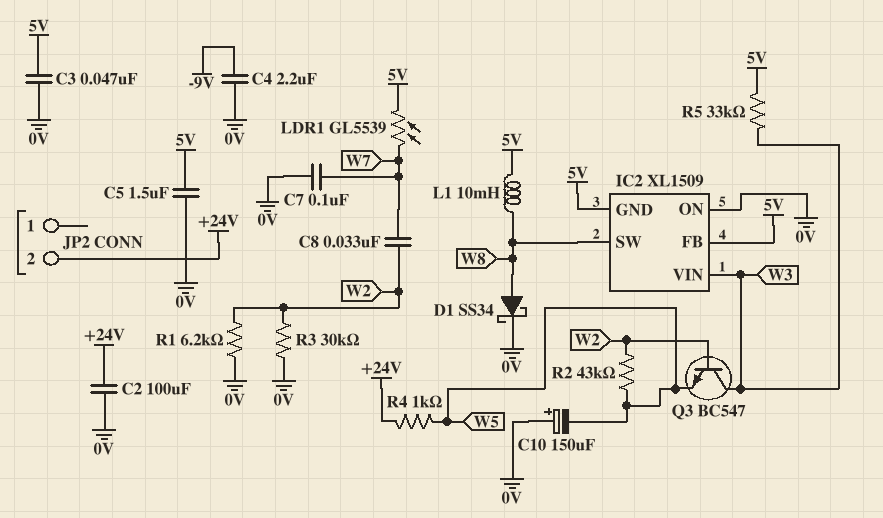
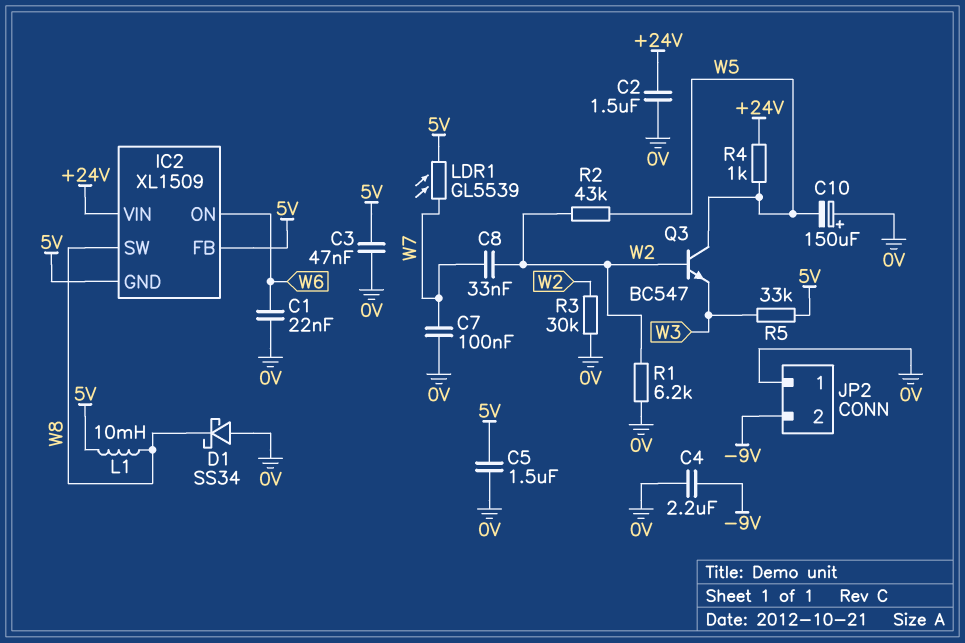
C1: none -> 22nF (0V, W6)
C2: 100uF (+24V, 0V) -> 1.5uF (+24V, 0V)
D1: schottky SS34 (A W8, K 0V) -> schottky SS34 (A 0V, K W8)
IC2 pin ON: 0V -> W6
IC2 pin VIN: W3 -> +24V
JP2 pin 1: none -> 0V
JP2 pin 2: +24V -> -9V
Q3: NPN BC547 (B W2, C W3, E W5) -> NPN BC547 (B W2, C W5, E W3)

